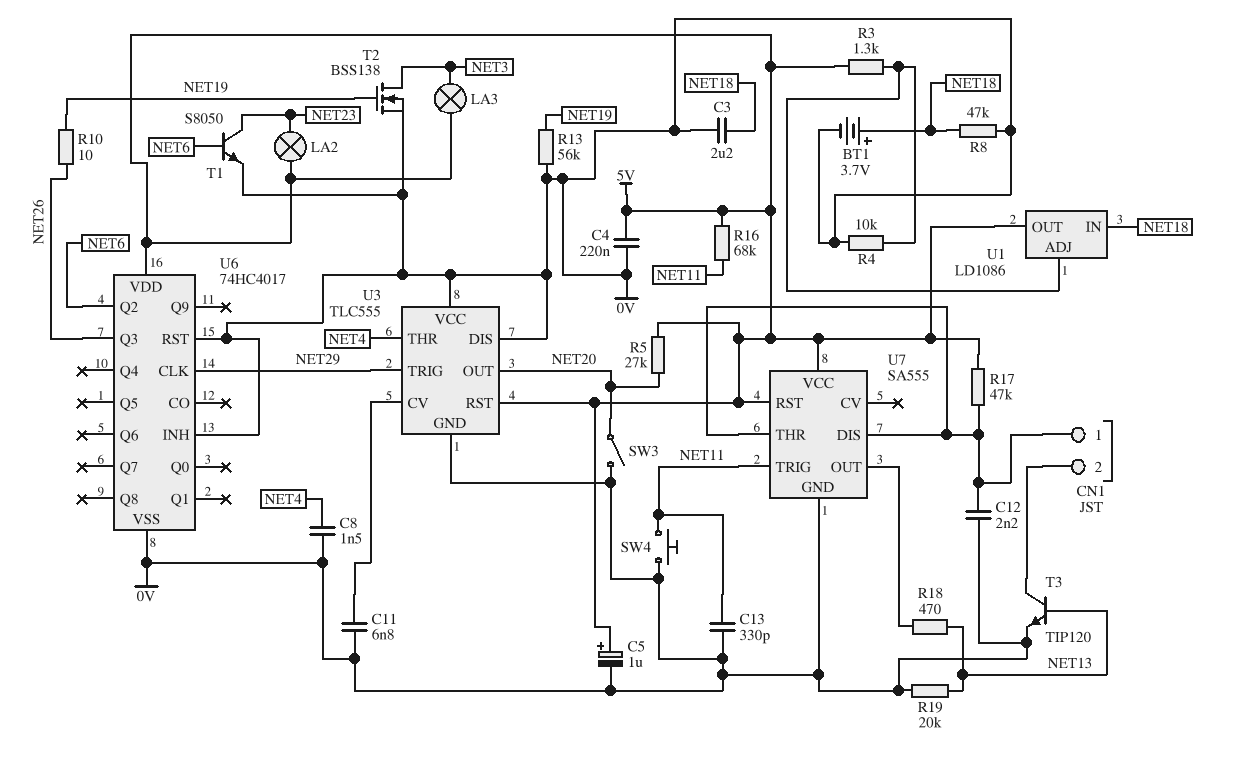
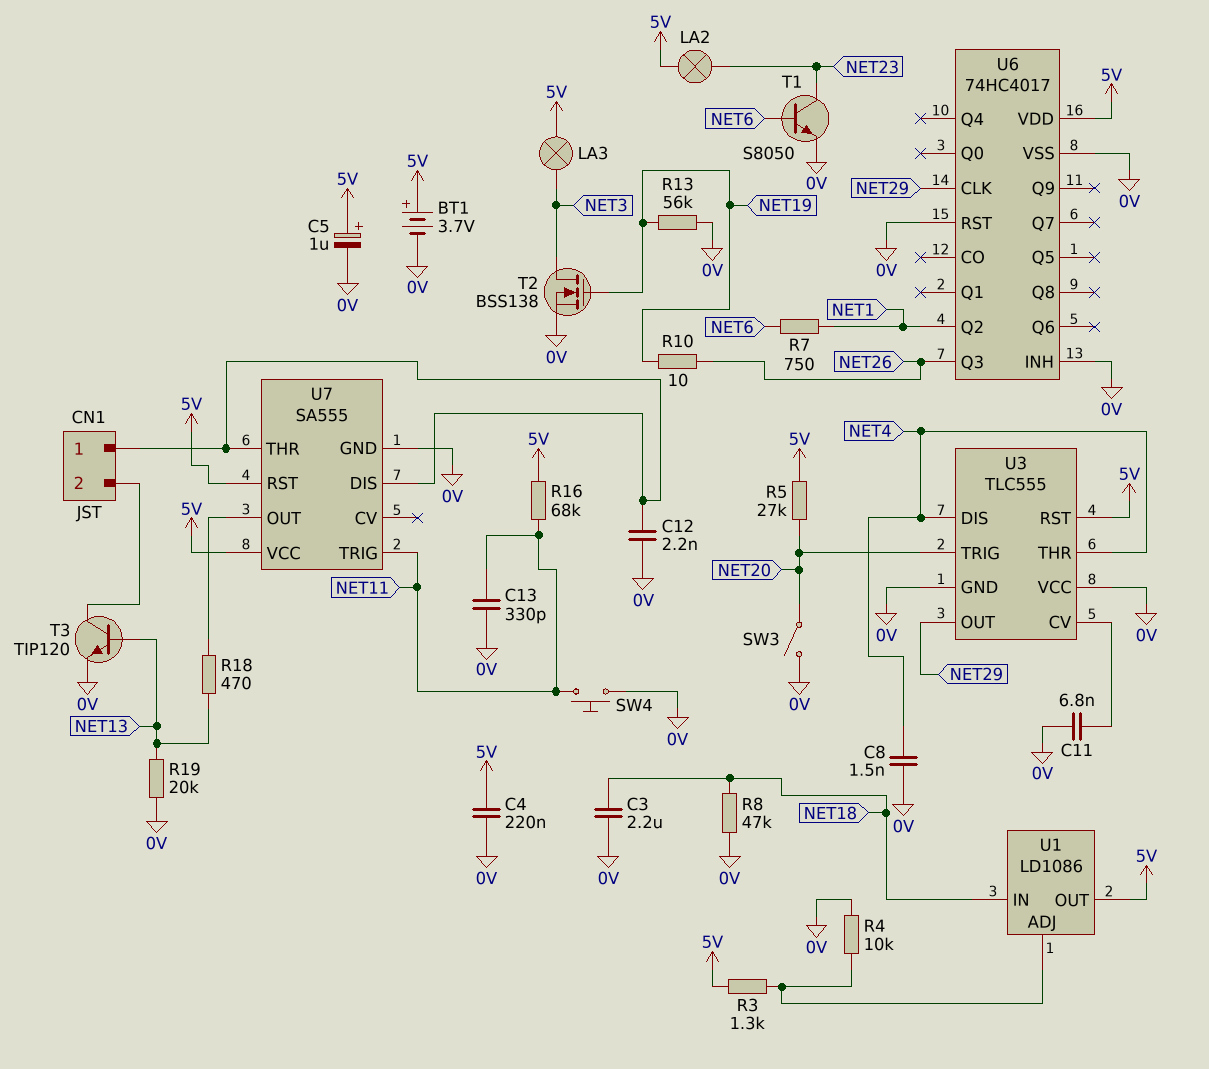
BT1: 3.7V (plus NET18, minus 0V) -> 3.7V (plus 5V, minus 0V)
R7: none -> 750 (NET1, NET6)
R17: 47k (5V, CN1/1) -> none
U3 pin DIS: 0V -> NET4
U3 pin OUT: NET20 -> NET29
U3 pin TRIG: NET29 -> NET20
U6 pin Q2: NET6 -> NET1

